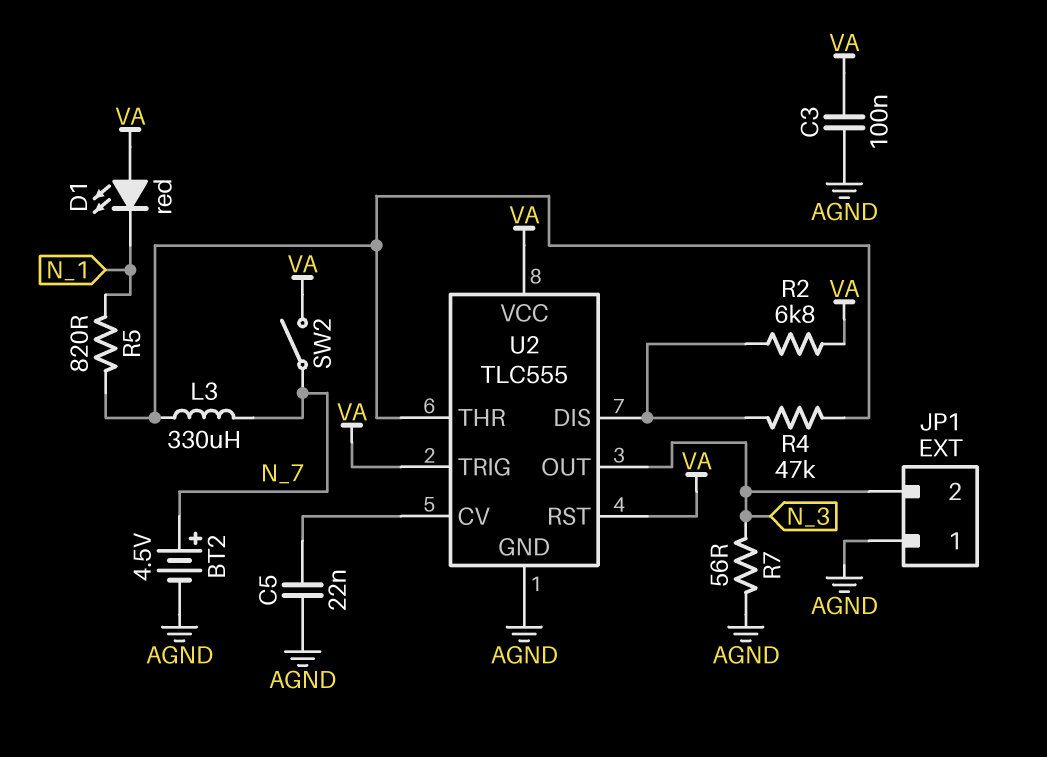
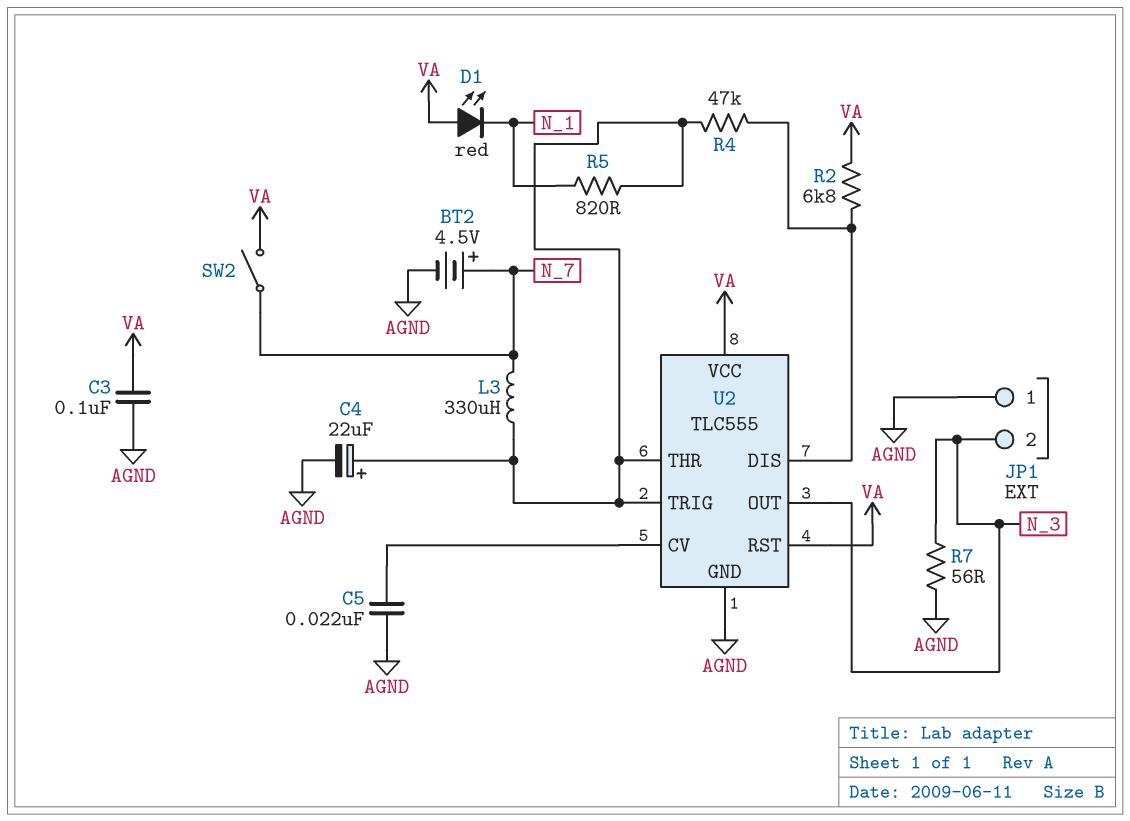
C4: none -> 22uF (plus U2/THR, minus AGND)
U2 pin TRIG: VA -> U2/THR

